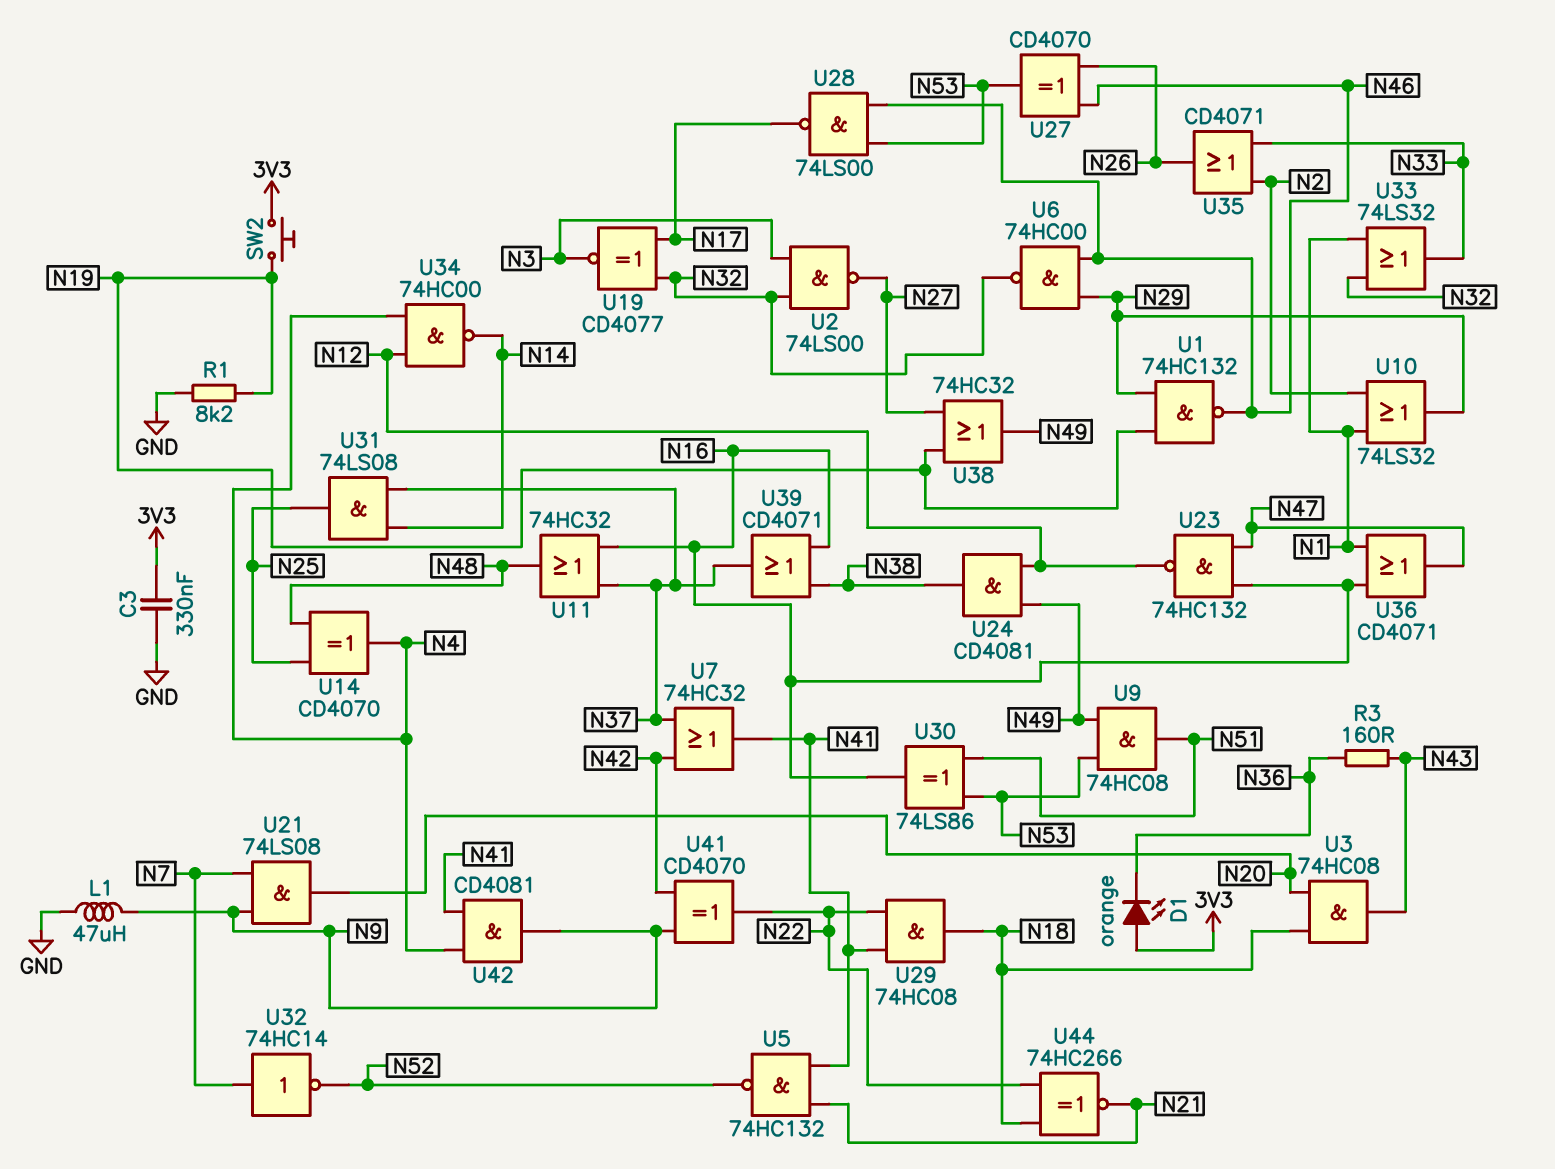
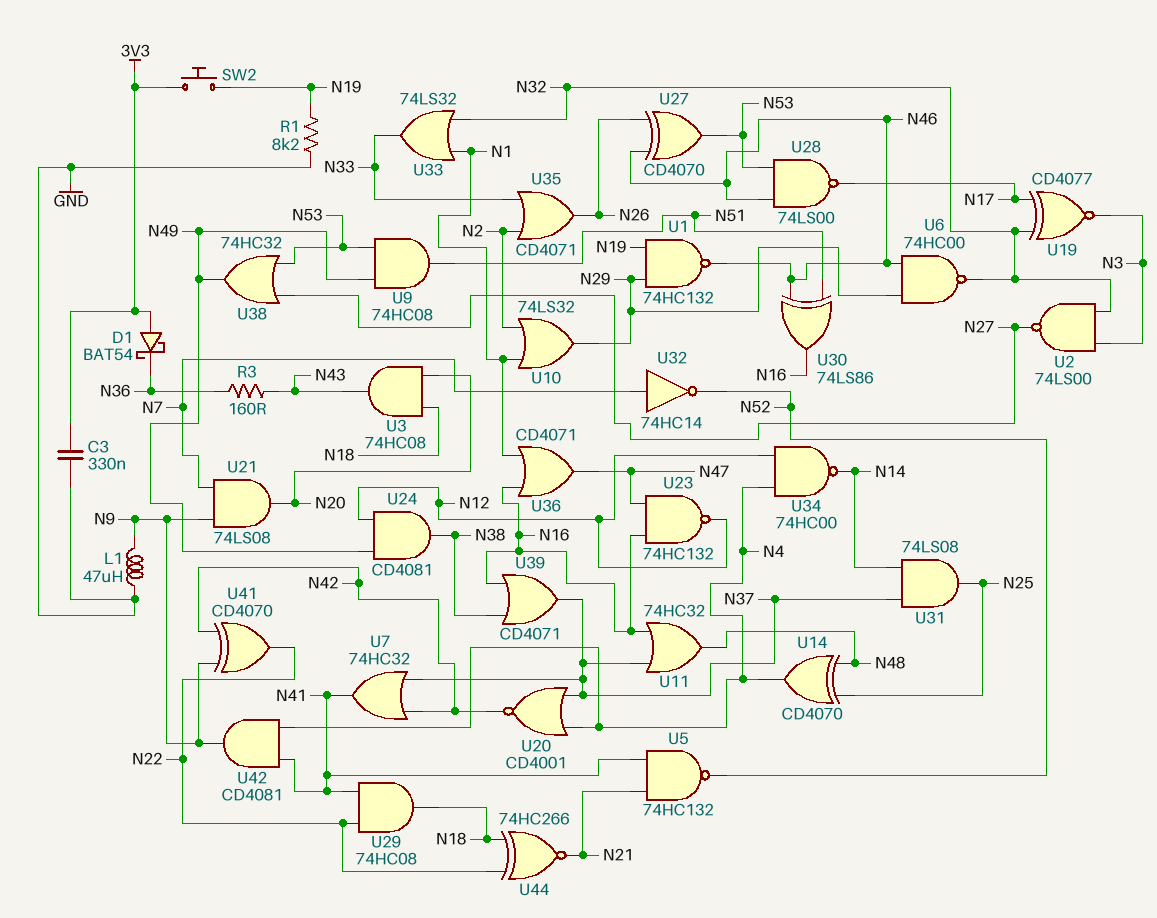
D1: LED orange (A 3V3, K N36) -> schottky BAT54 (A 3V3, K N36)
U20: none -> NOR CD4001 (in N4, in N37, out N42)
U30: XOR 74LS86 (in N51, in N53, out N16) -> XOR 74LS86 (in N46, in N51, out N16)
U38: OR 74HC32 (in N19, in N27, out N49) -> OR 74HC32 (in N27, in N53, out N49)

